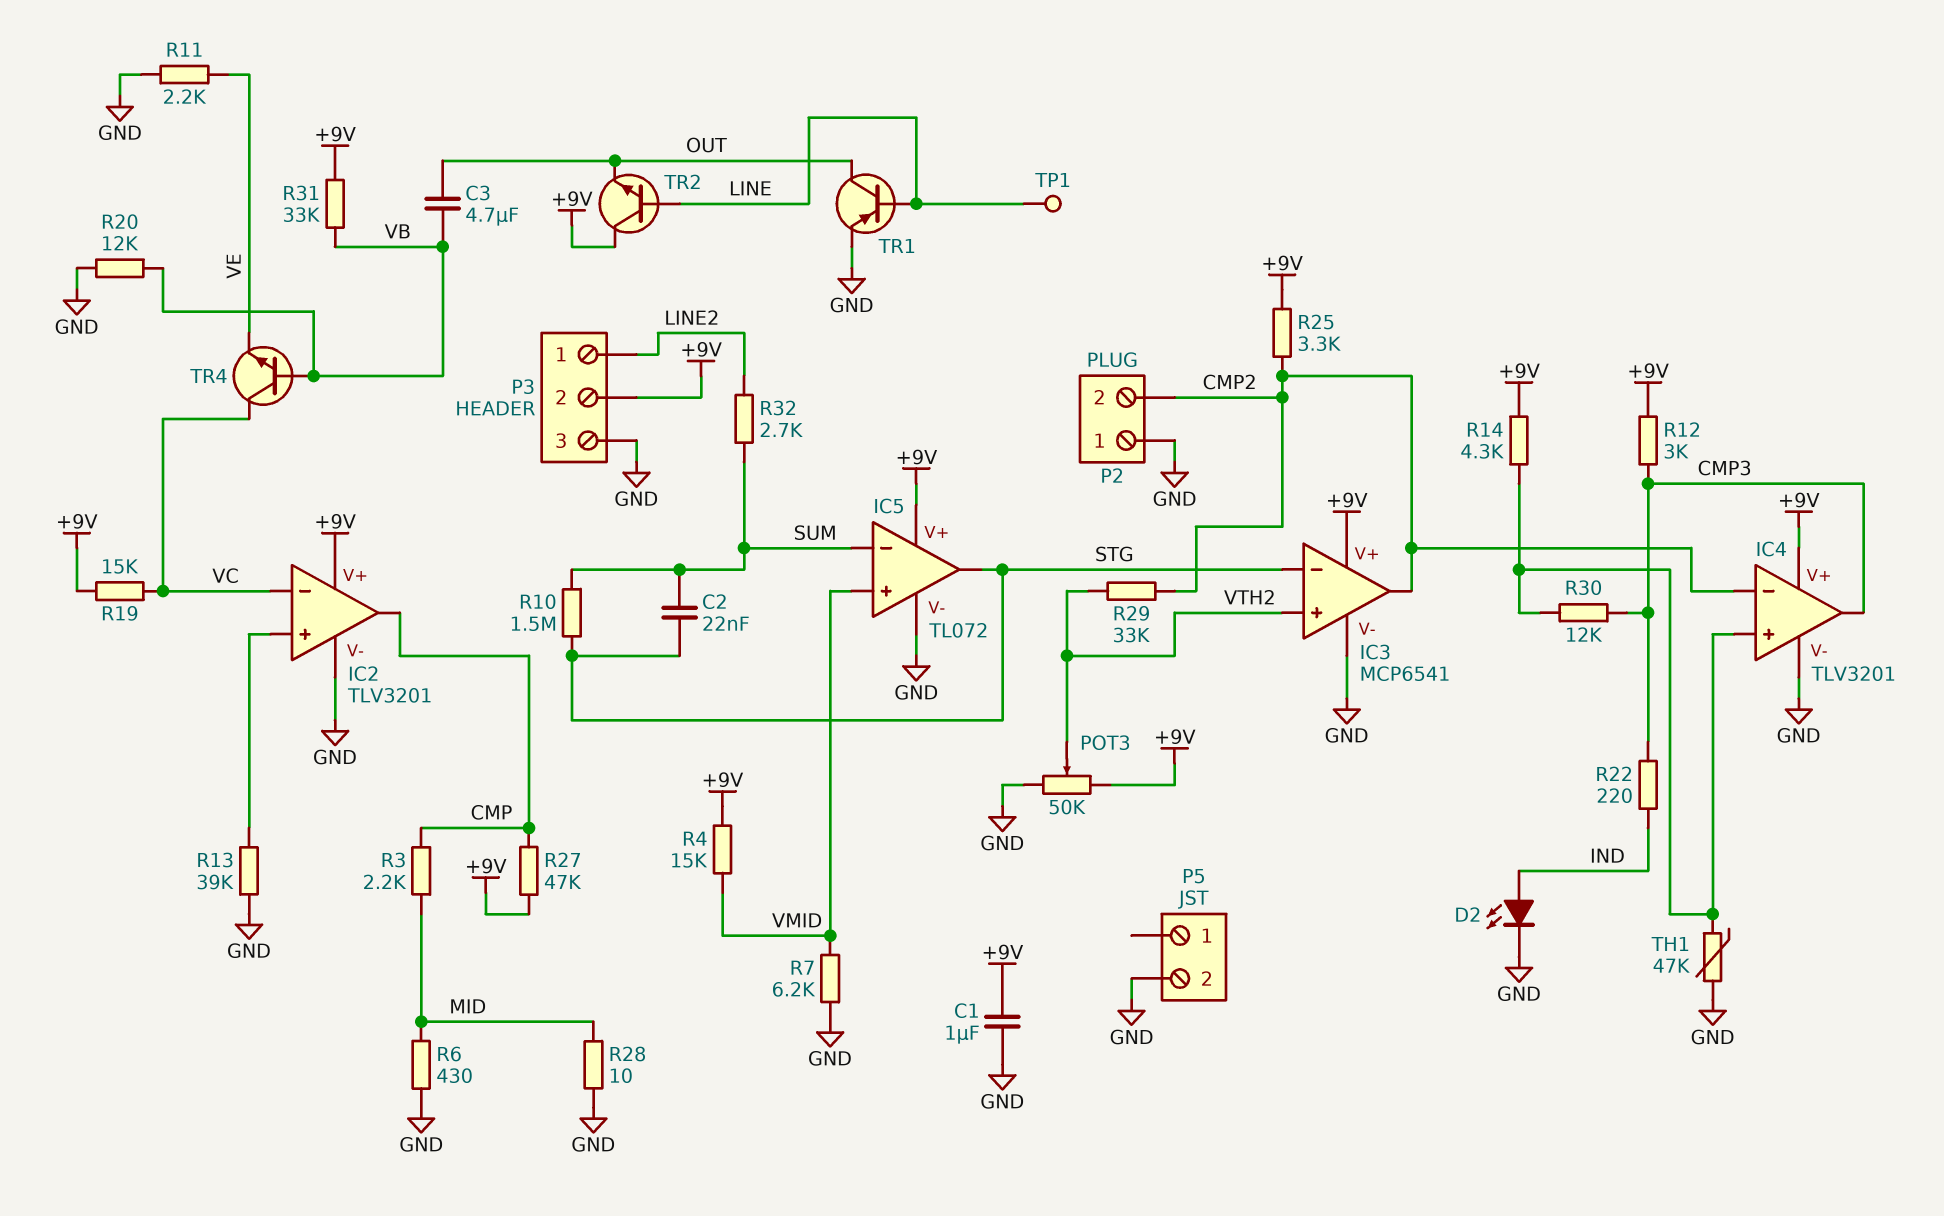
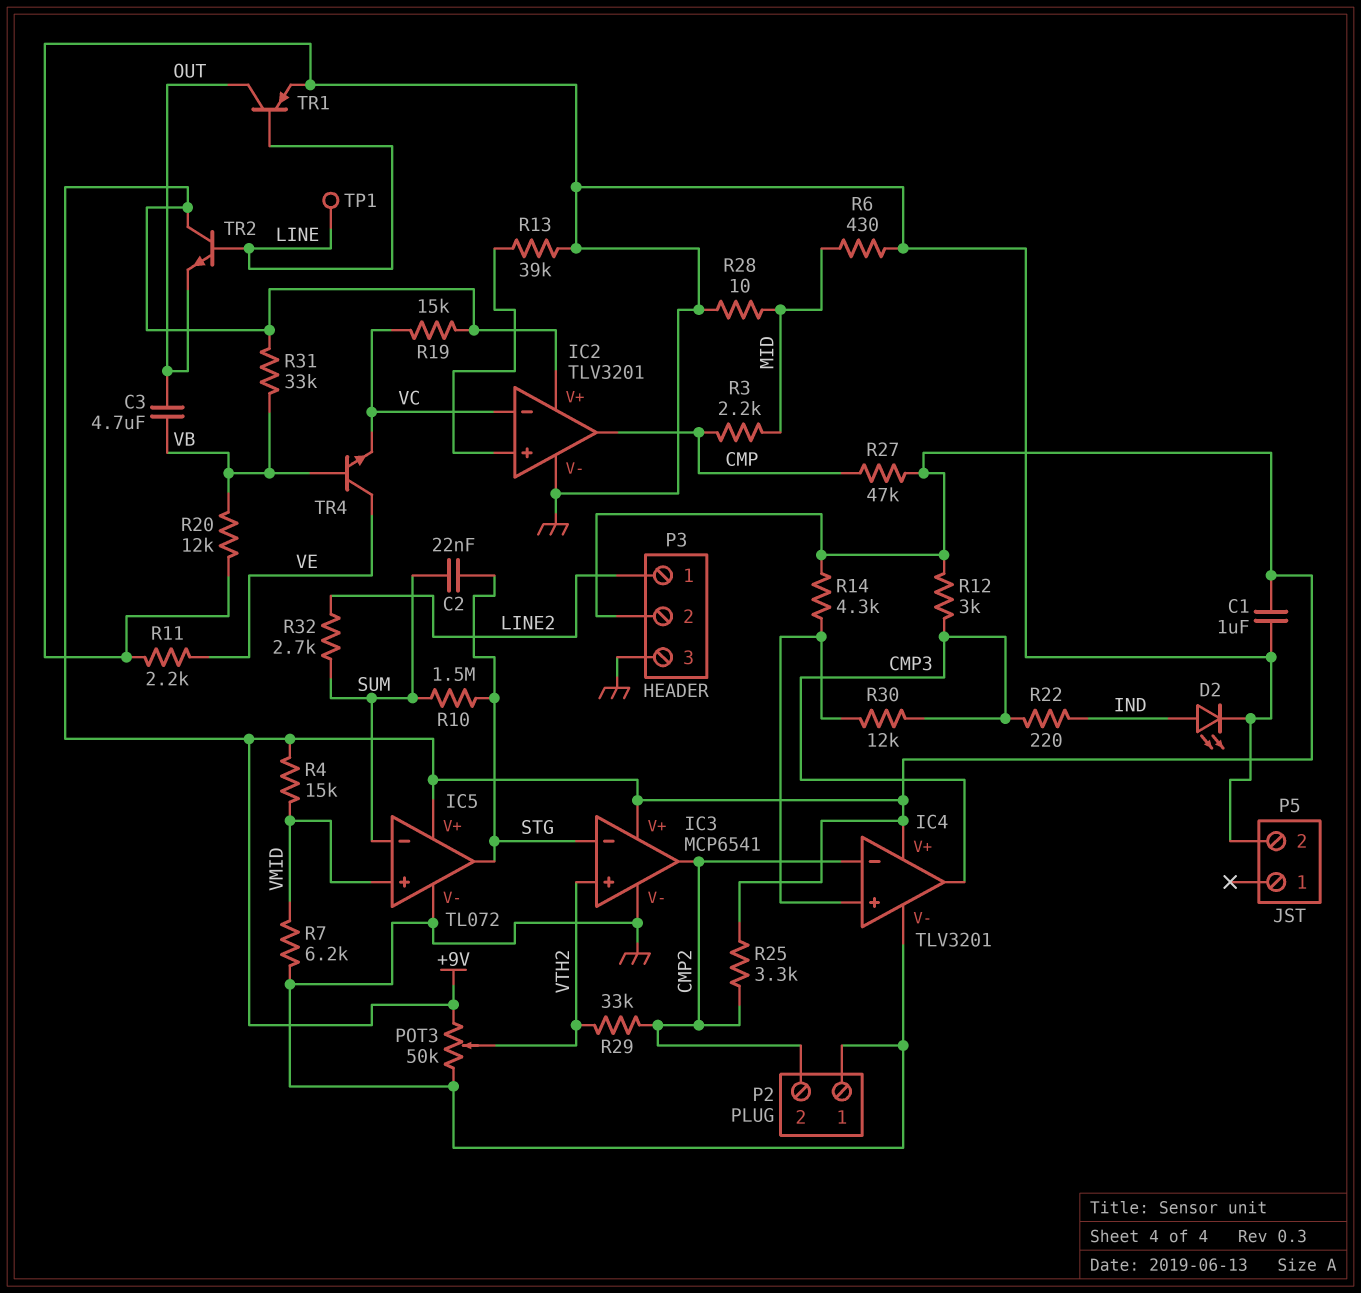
TH1: 47k (GND, IC4/in+) -> none
TR4: NPN (B VB, C VC, E VE) -> NPN (B VB, C VE, E VC)

